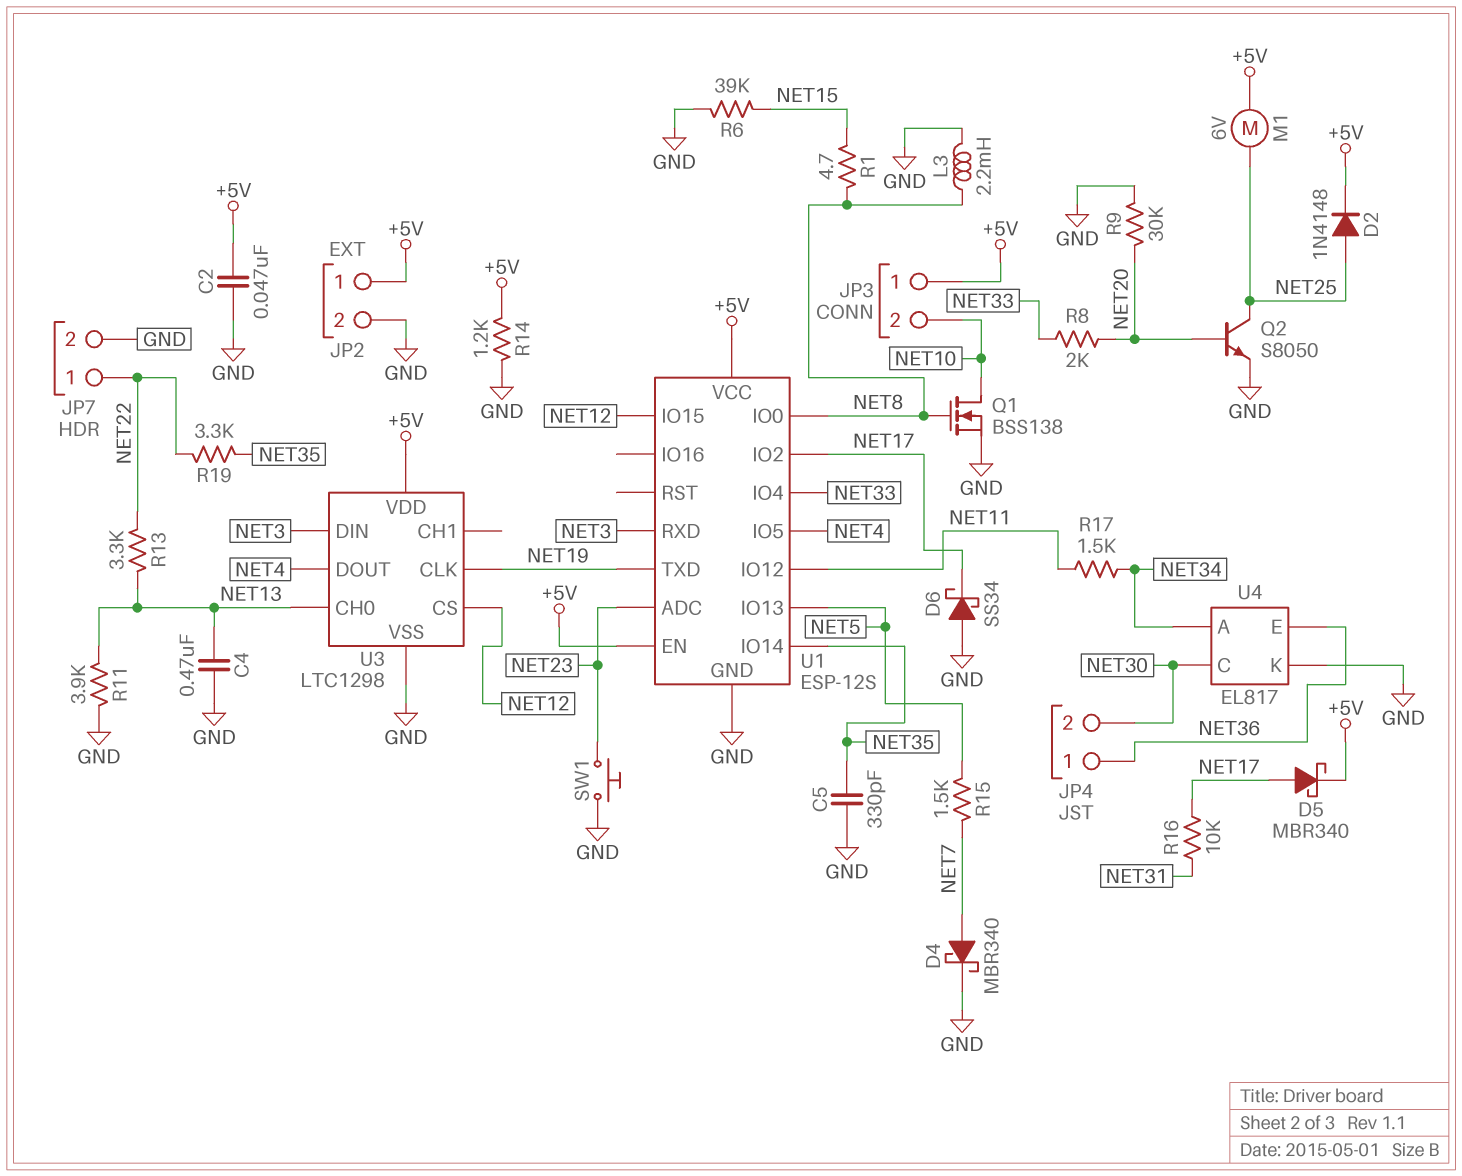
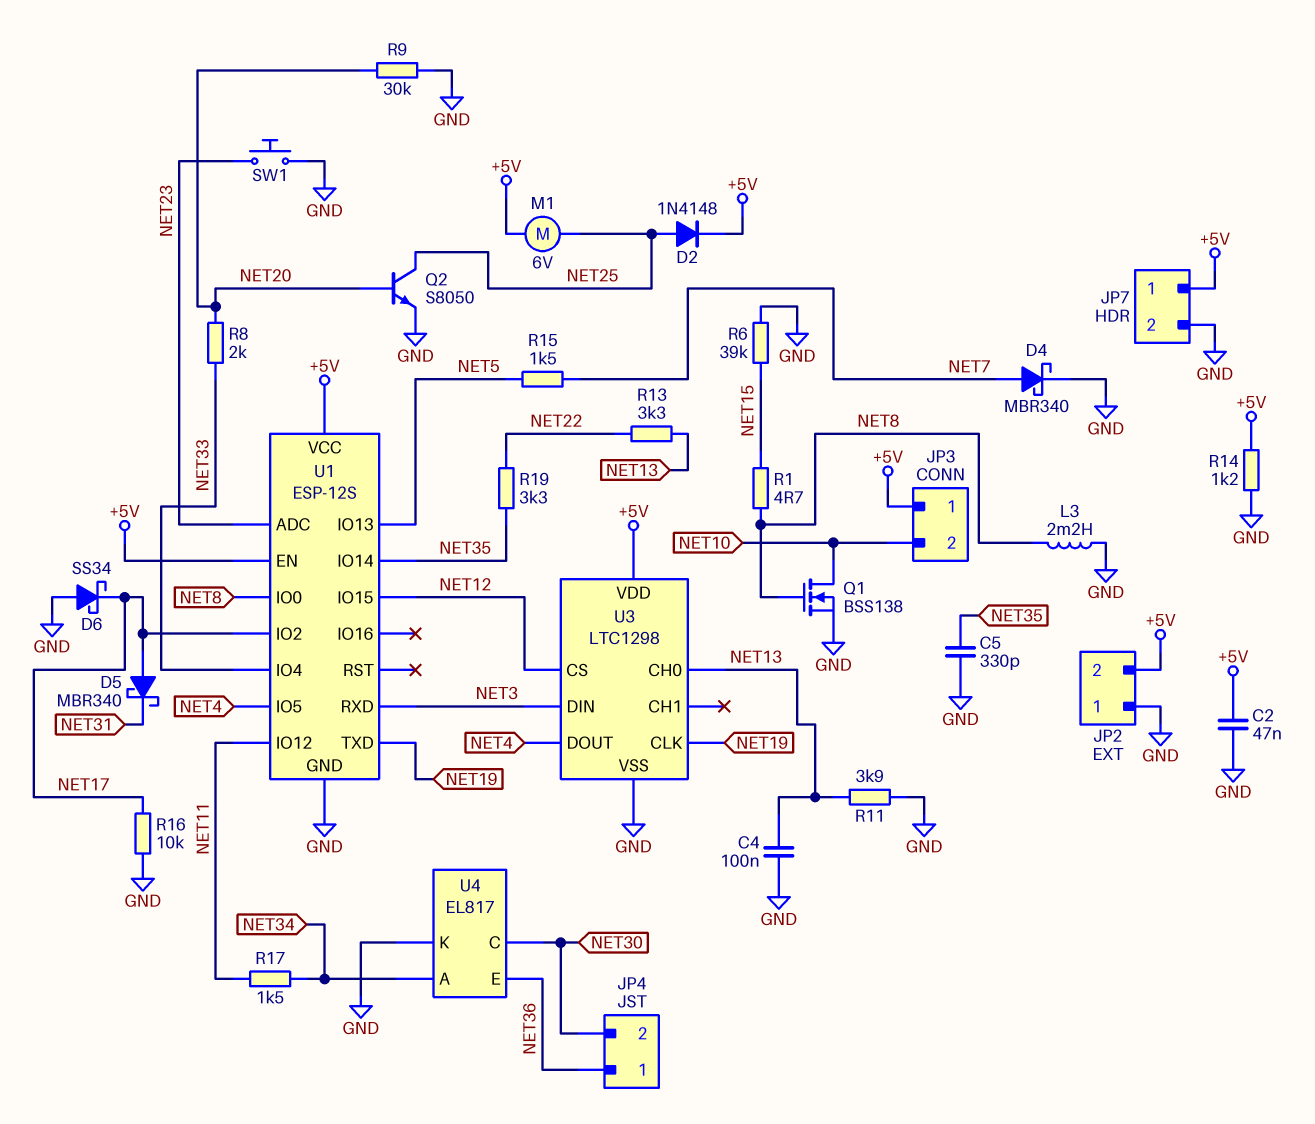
C4: 470nF (GND, NET13) -> 100nF (GND, NET13)
D5: schottky MBR340 (A NET17, K +5V) -> schottky MBR340 (A NET17, K NET31)
JP2 pin 1: +5V -> GND
JP2 pin 2: GND -> +5V
JP7 pin 1: NET22 -> +5V
R16: 10k (NET17, NET31) -> 10k (GND, NET17)

